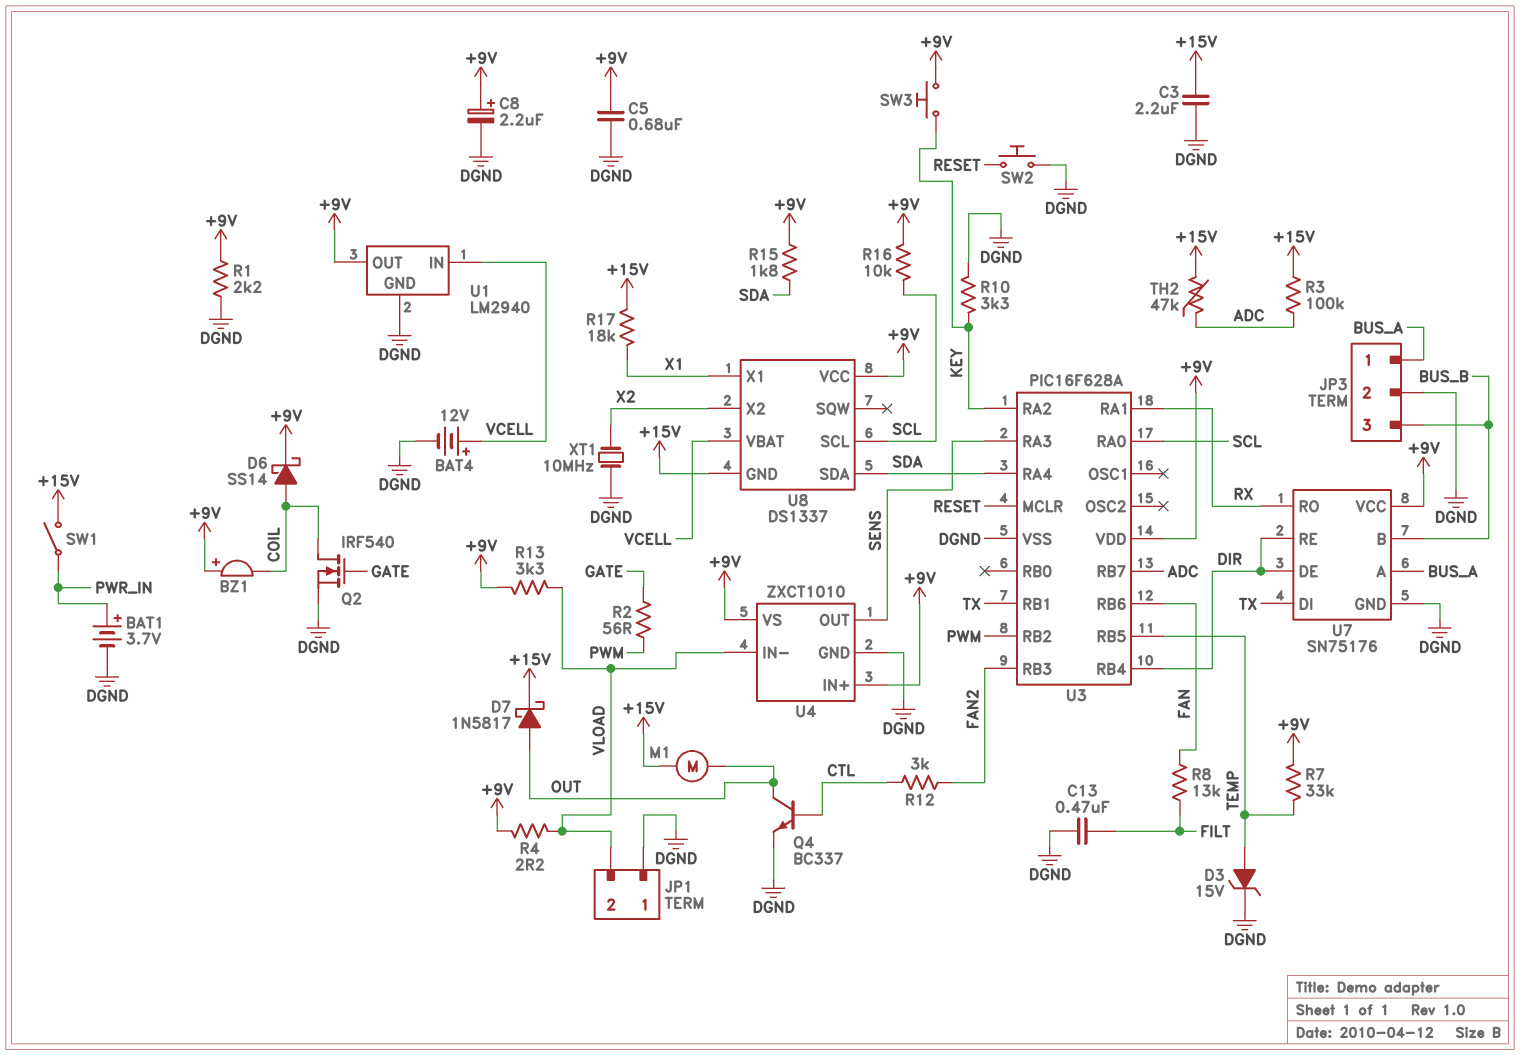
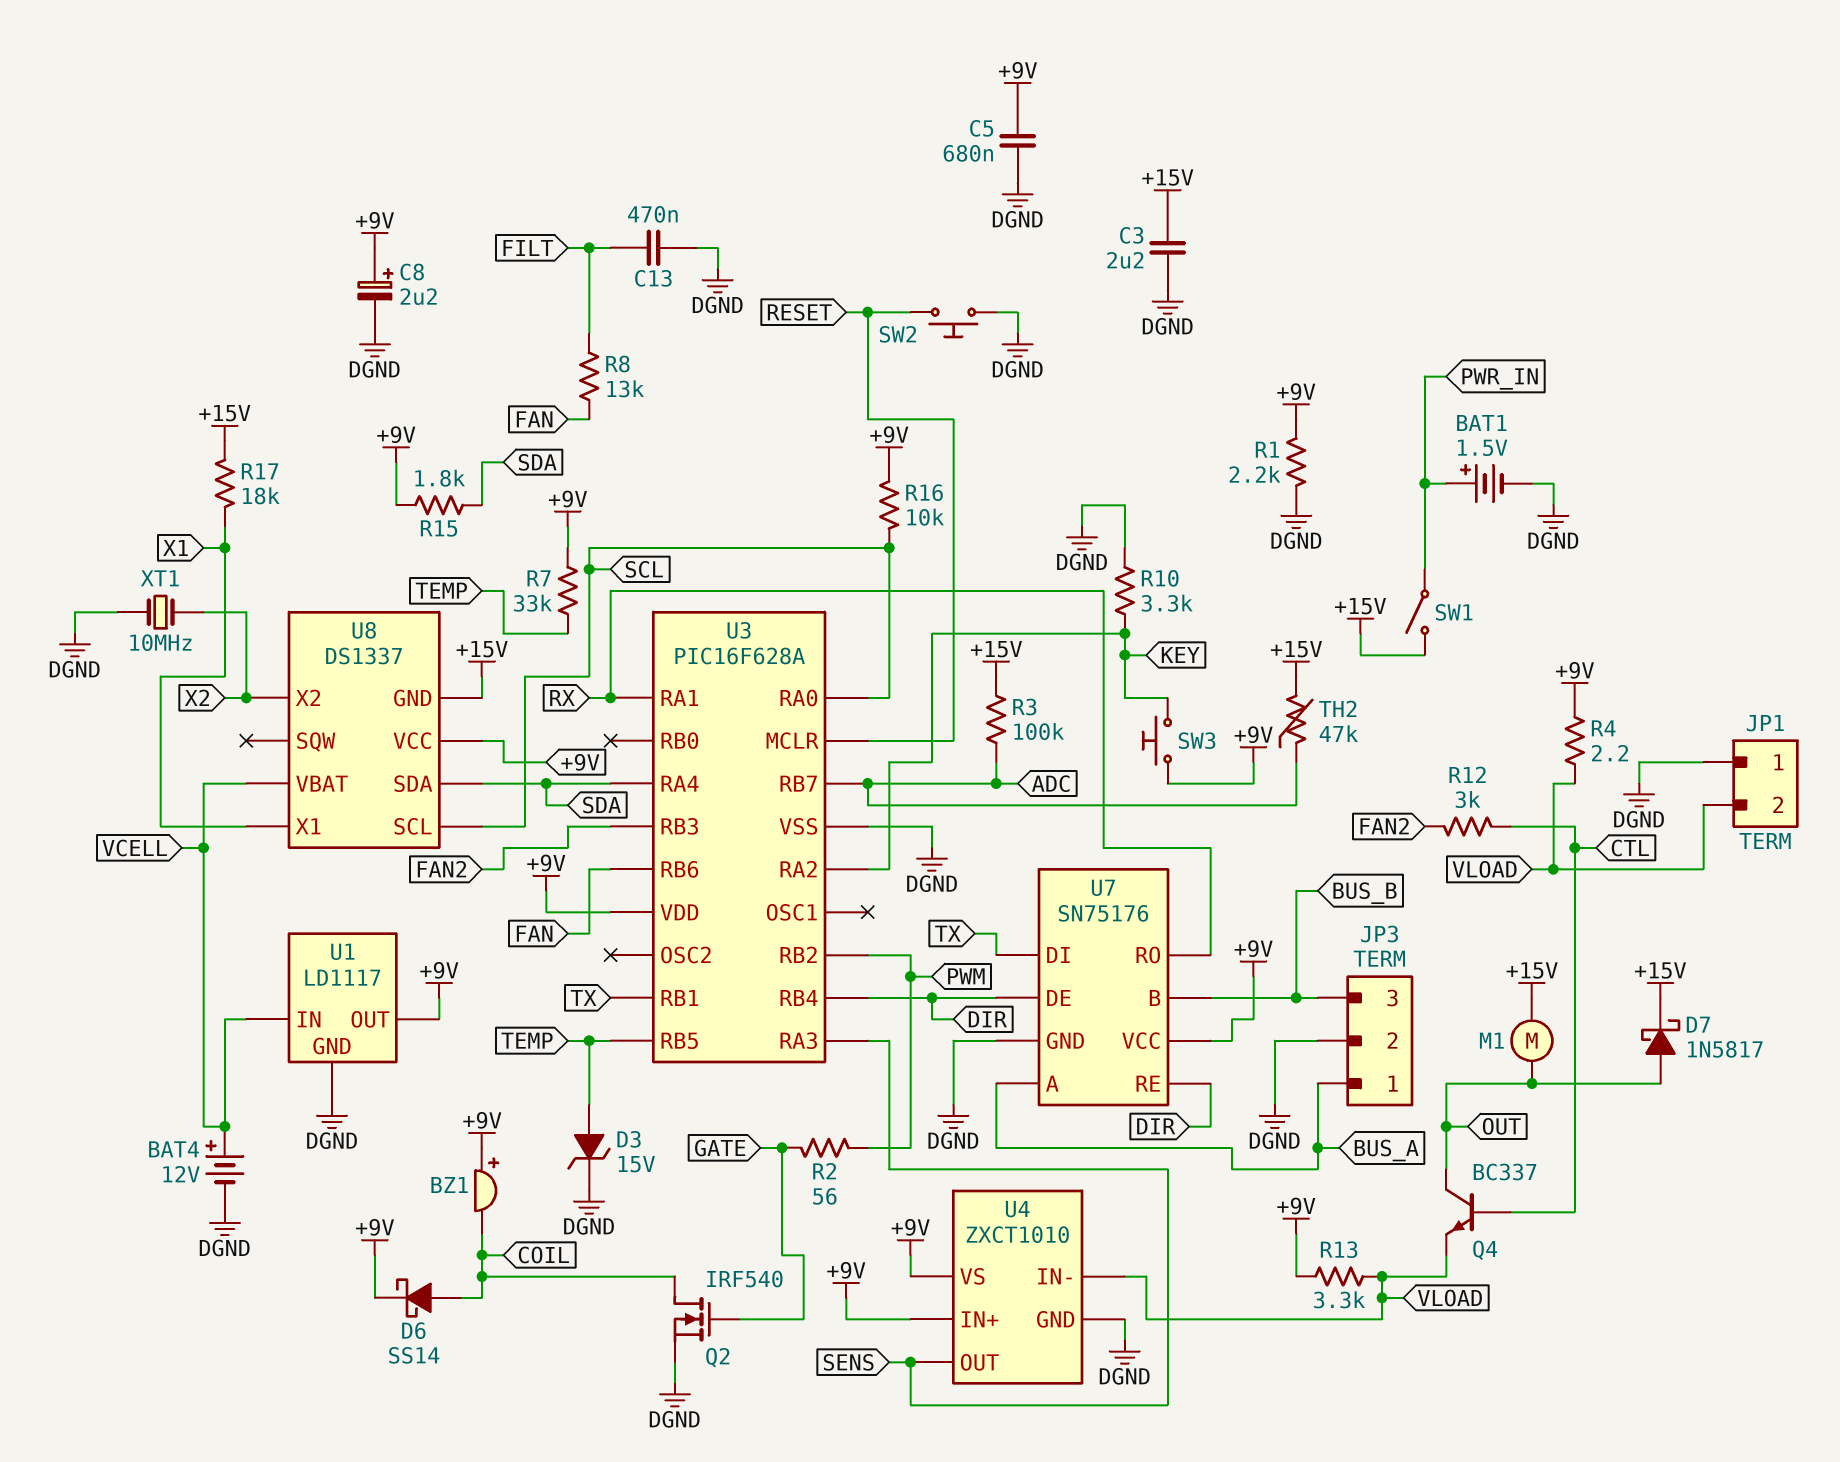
BAT1: 3.7V (plus PWR_IN, minus DGND) -> 1.5V (plus PWR_IN, minus DGND)
Q4: NPN BC337 (B CTL, C OUT, E DGND) -> NPN BC337 (B CTL, C OUT, E VLOAD)
U1: LM2940 -> LD1117

